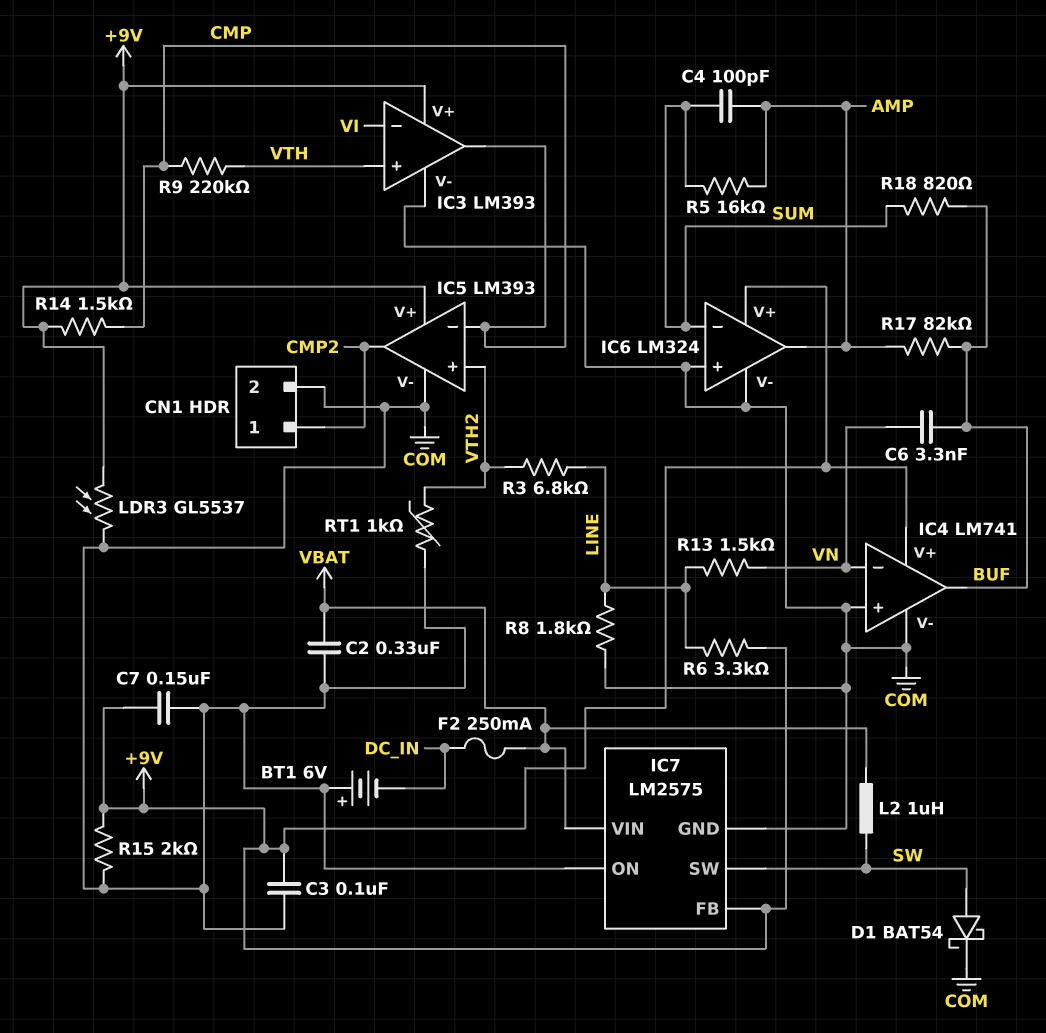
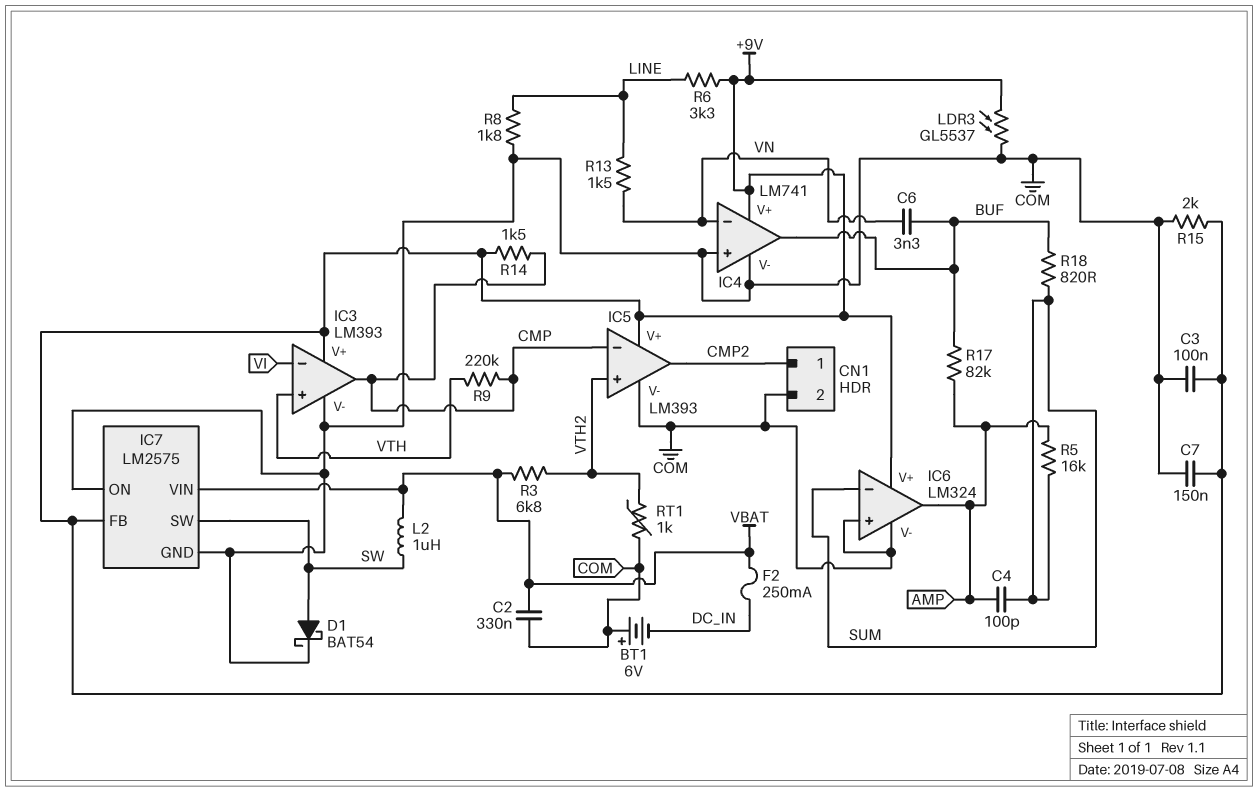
R3: 6.8k (LINE, VTH2) -> 6.8k (VBAT, VTH2)

